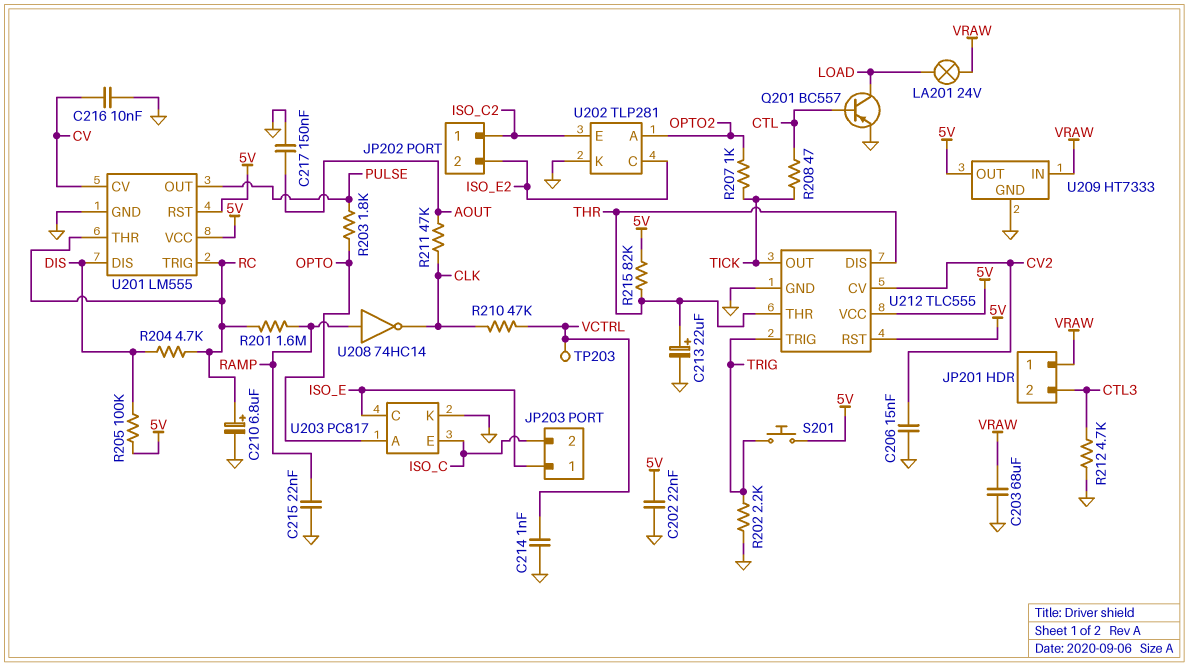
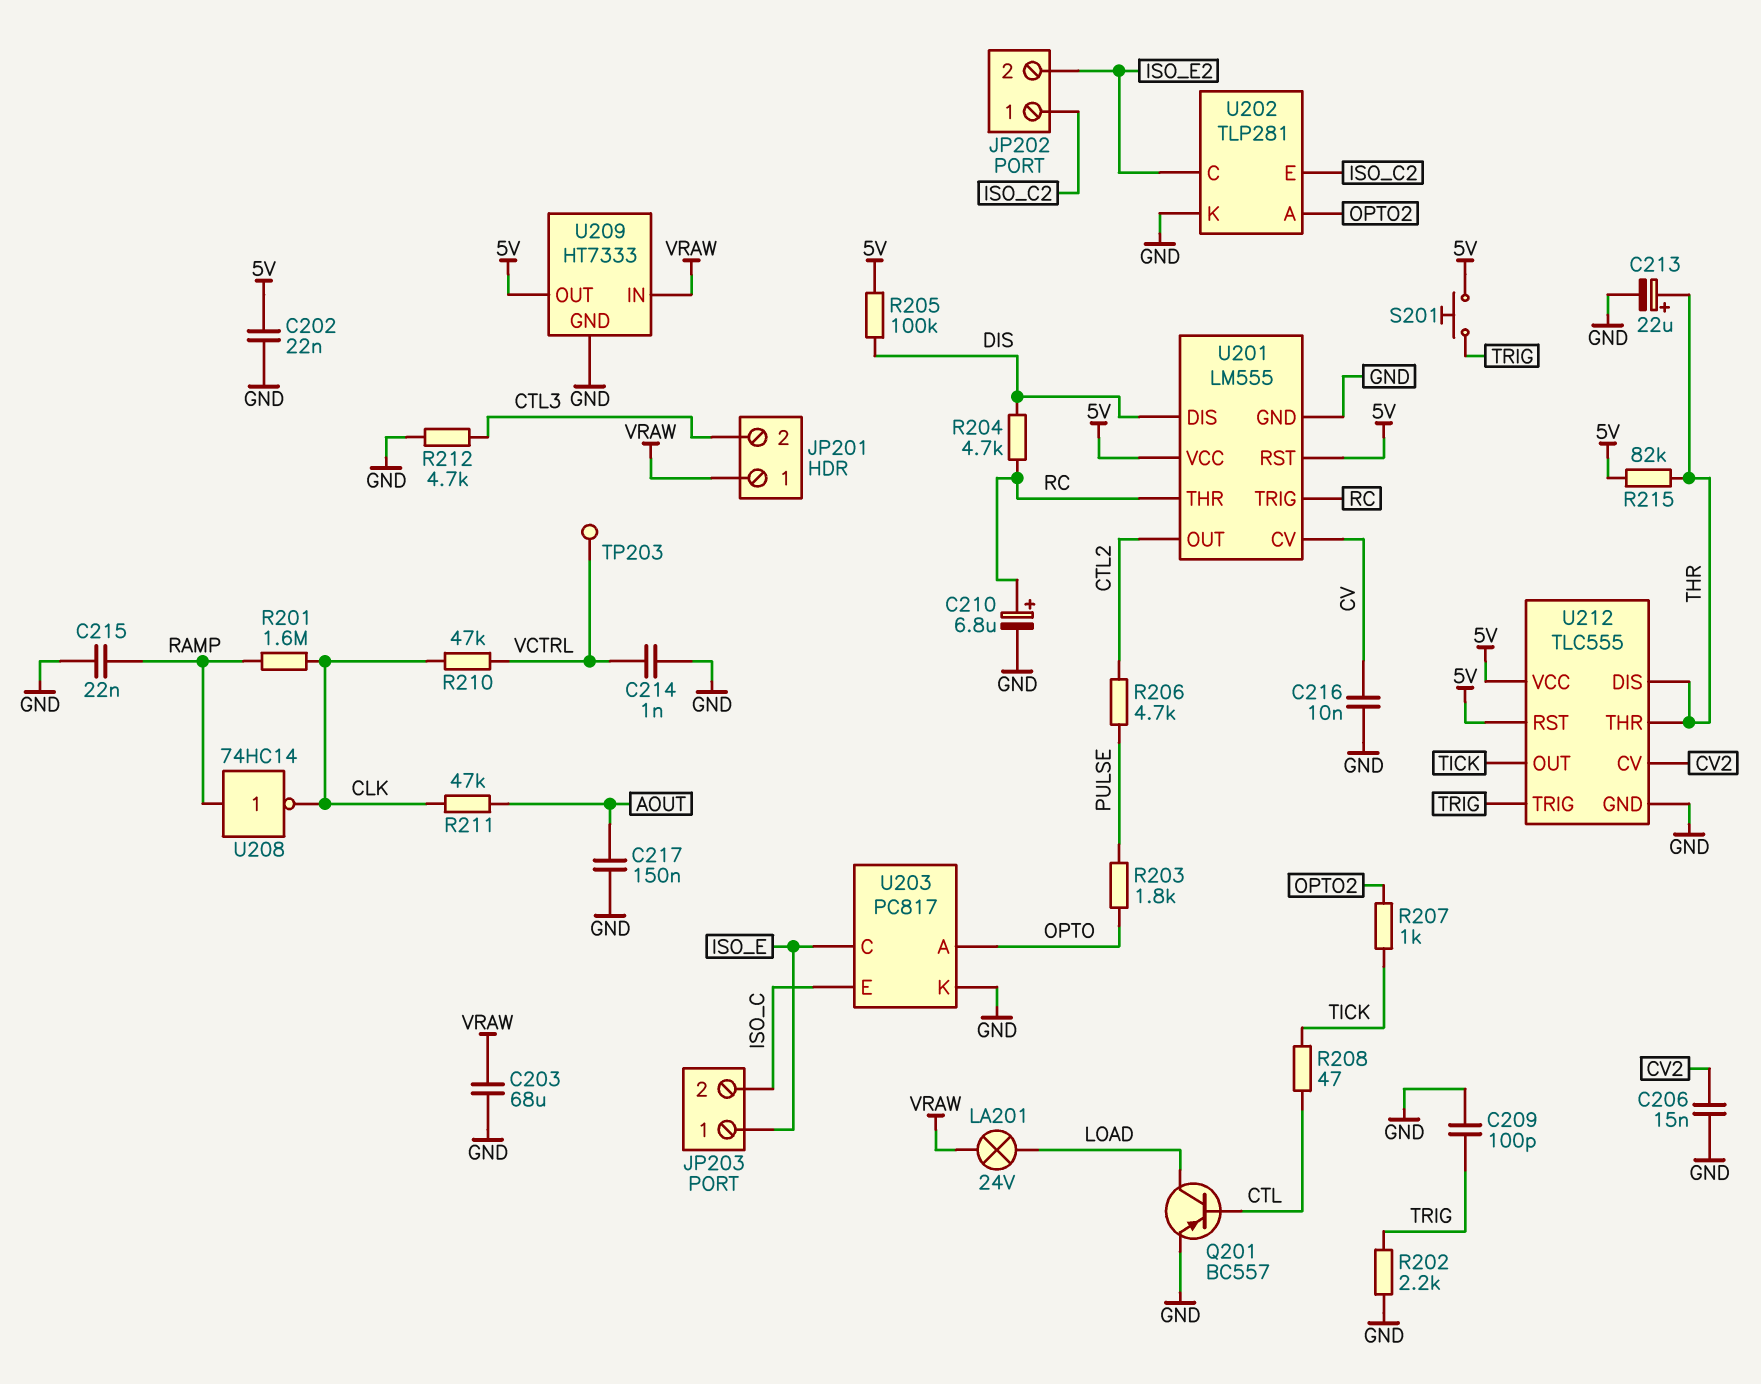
C209: none -> 100pF (GND, TRIG)
R201: 1.6M (RAMP, RC) -> 1.6M (CLK, RAMP)
R206: none -> 4.7k (CTL2, PULSE)
U201 pin OUT: PULSE -> CTL2

